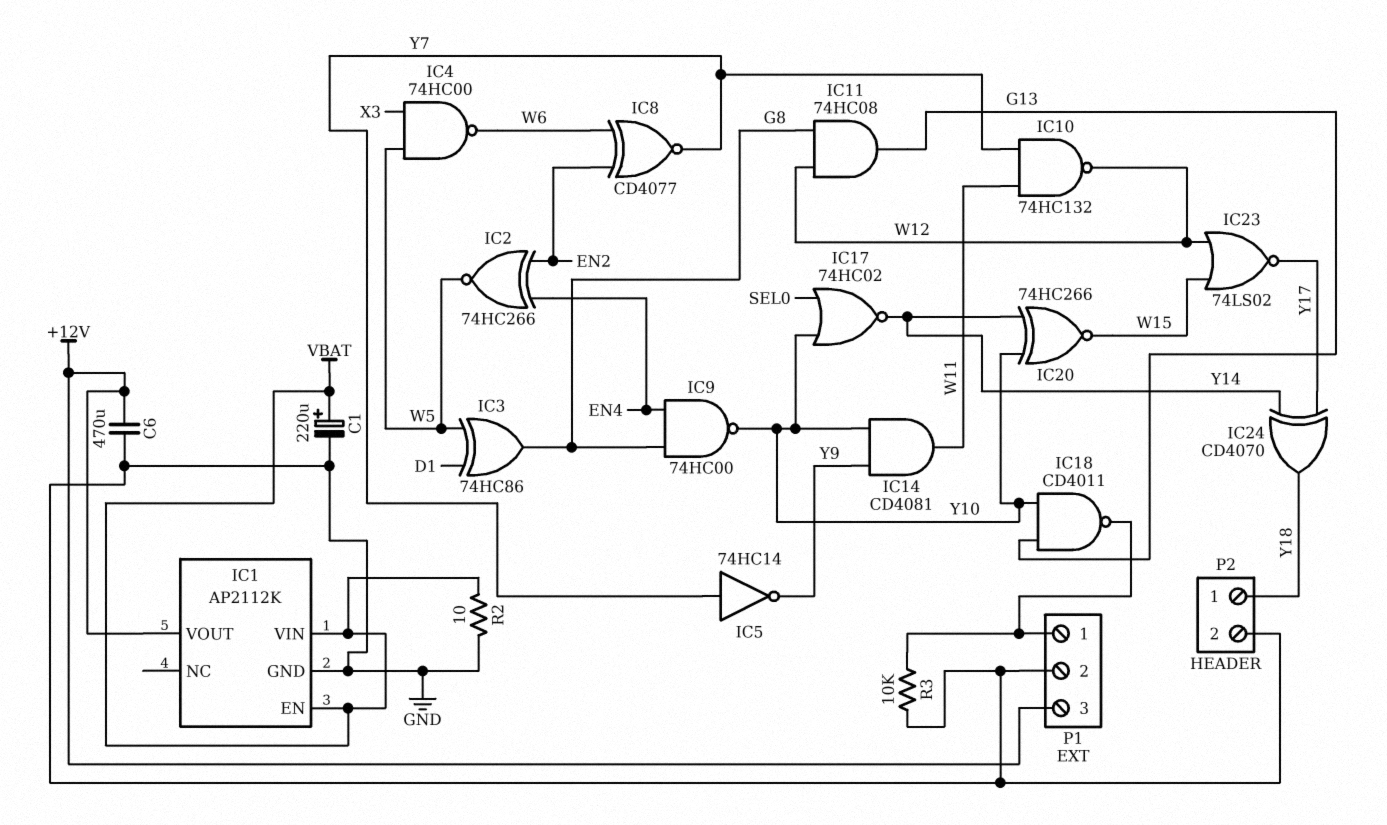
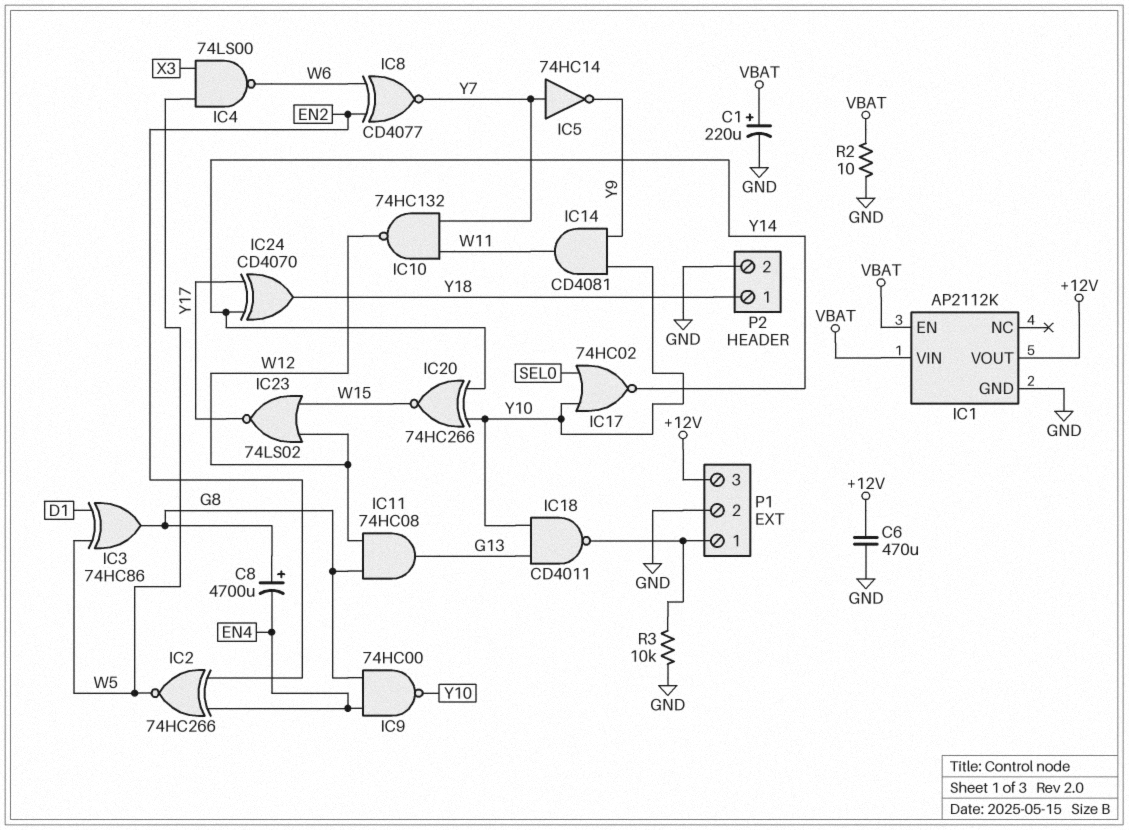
C8: none -> 4700uF (plus G8, minus EN4)
IC4: NAND 74HC00 (in W5, in X3, out W6) -> NAND 74LS00 (in W5, in X3, out W6)

